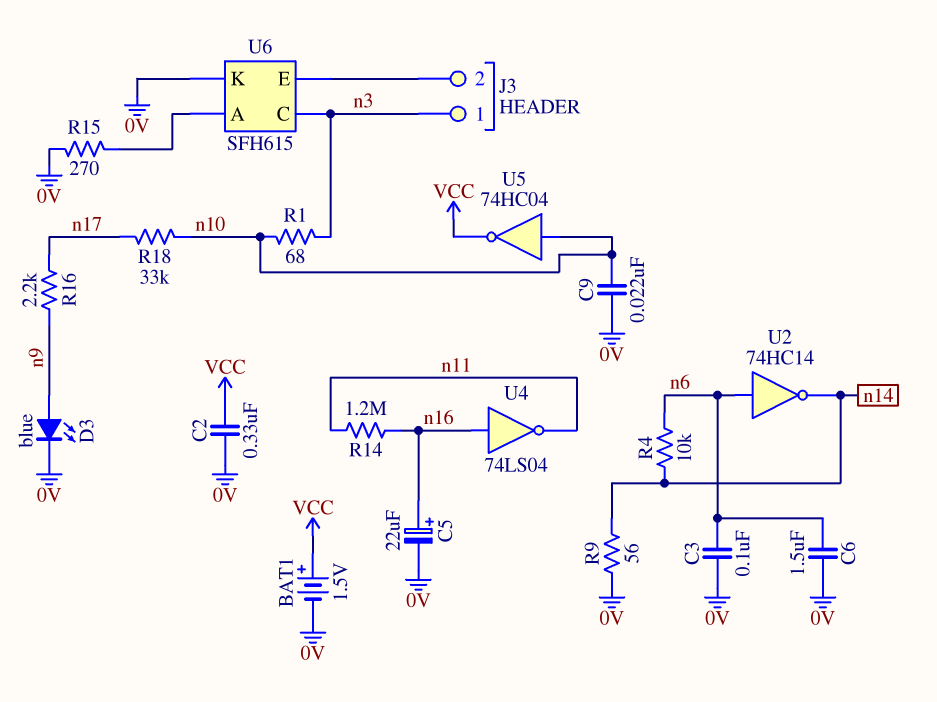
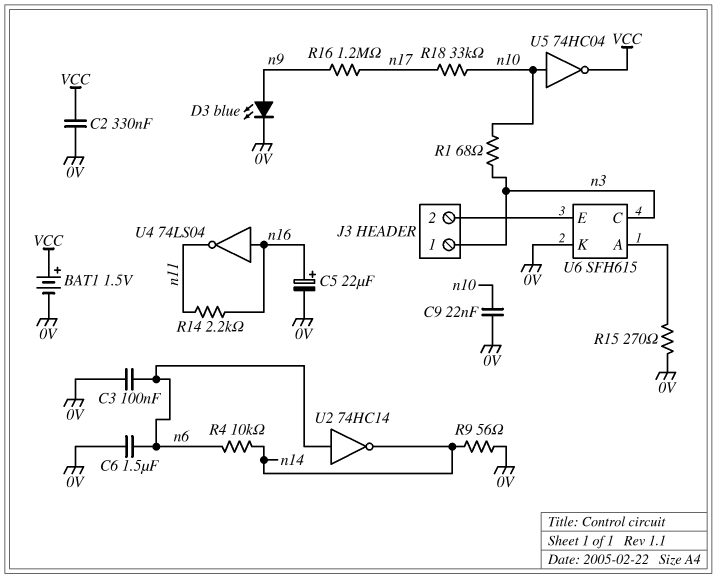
R14: 1.2M (n11, n16) -> 2.2k (n11, n16)
R16: 2.2k (n9, n17) -> 1.2M (n9, n17)

